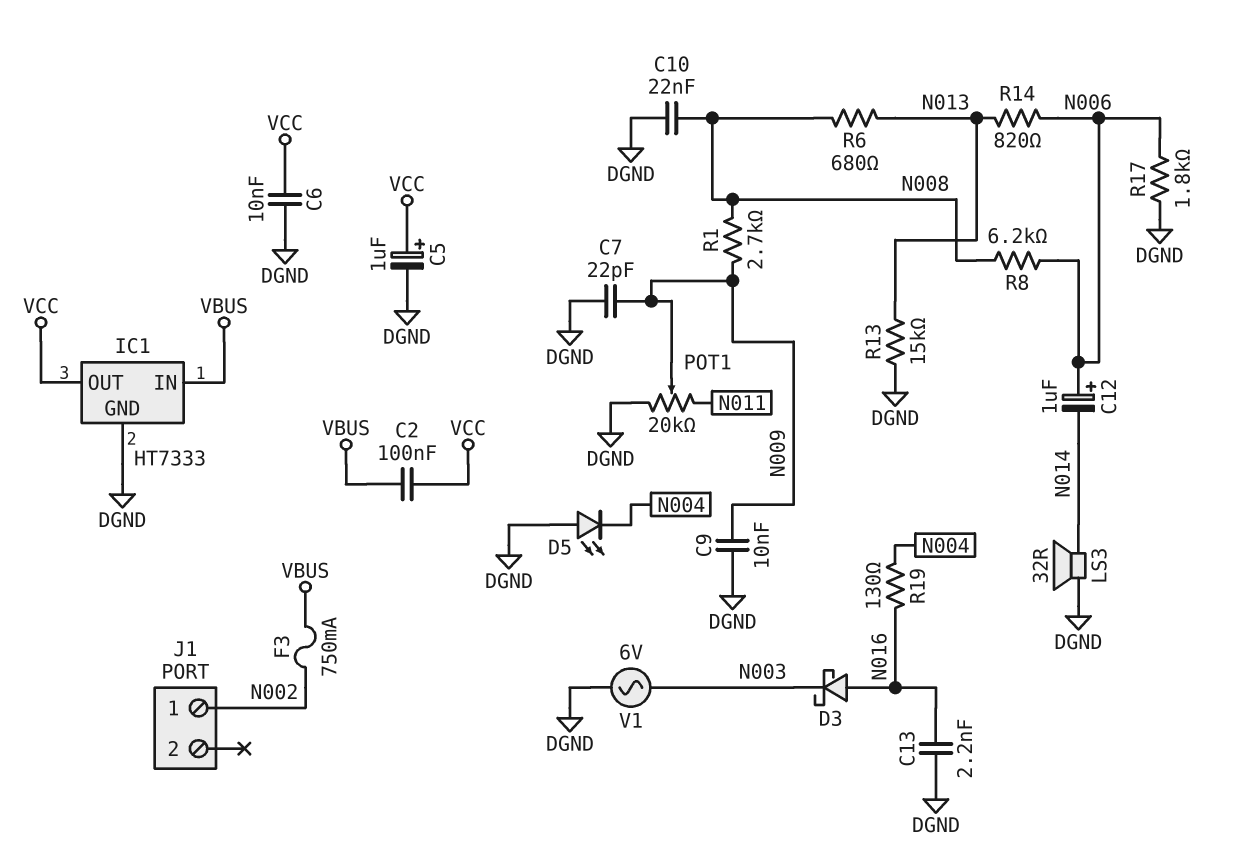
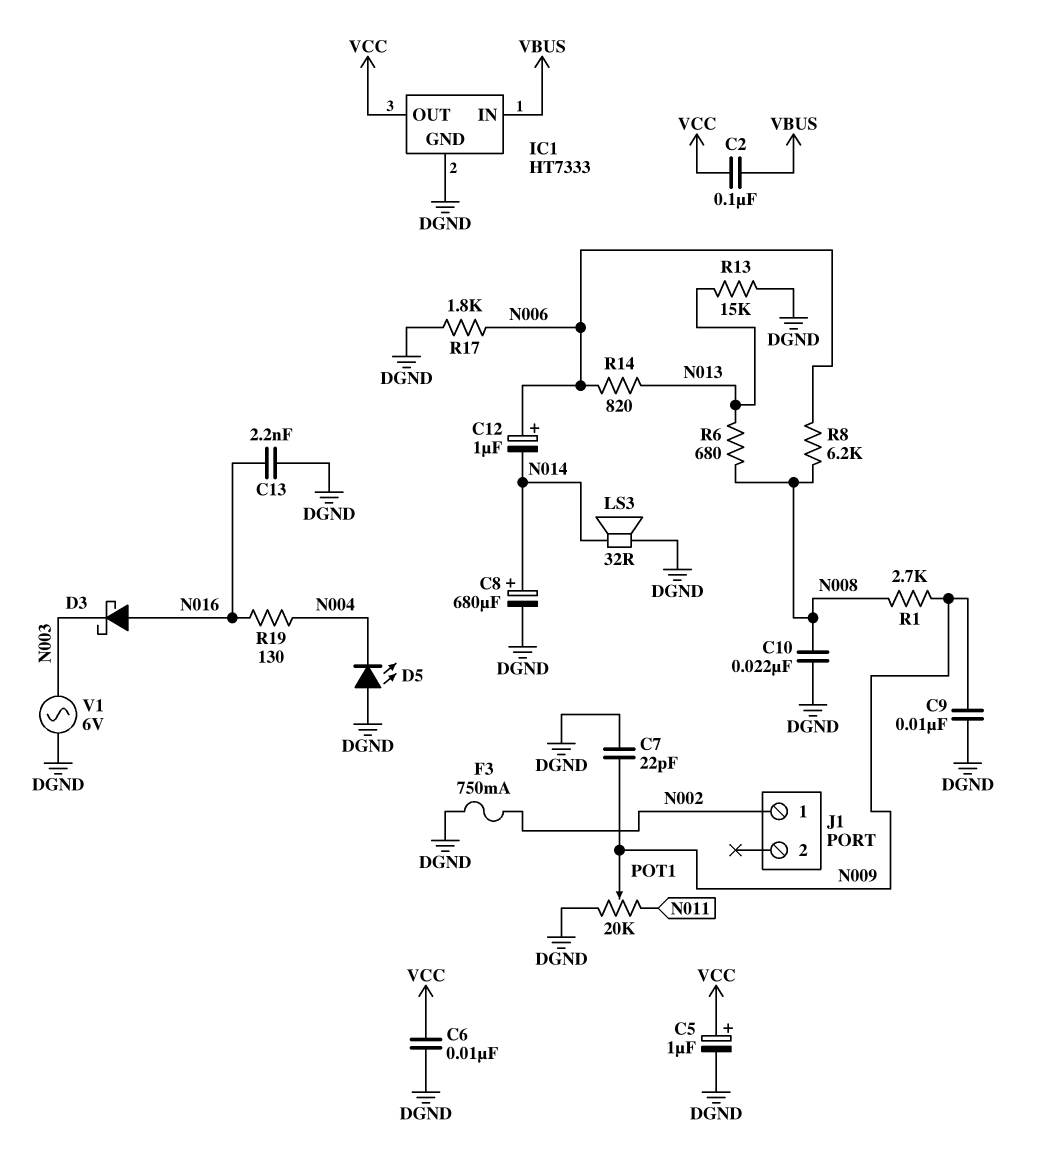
C8: none -> 680uF (plus N014, minus DGND)
F3: 750mA (N002, VBUS) -> 750mA (DGND, N002)

